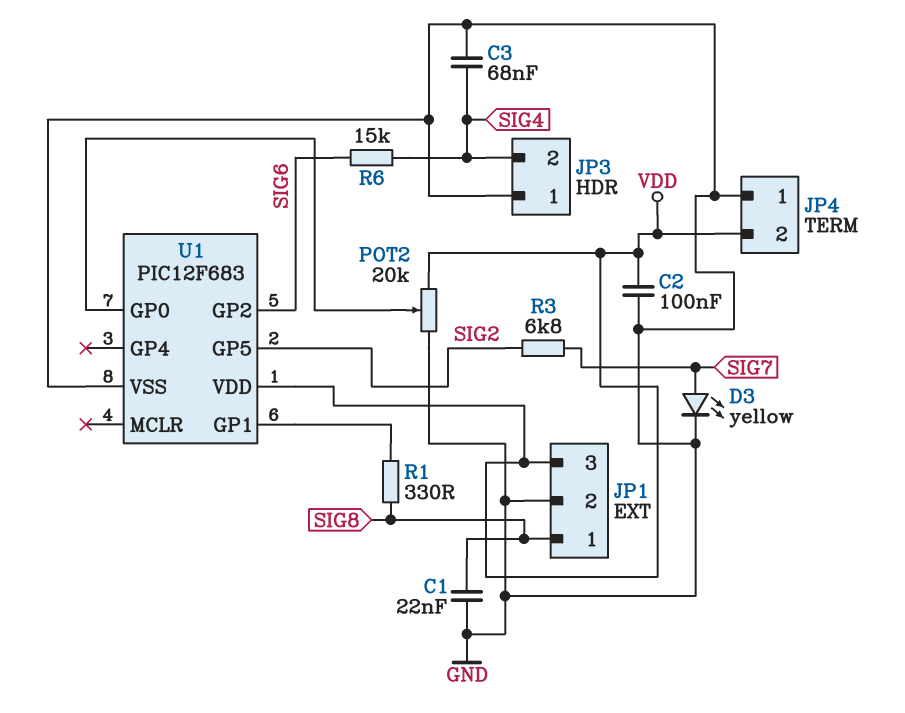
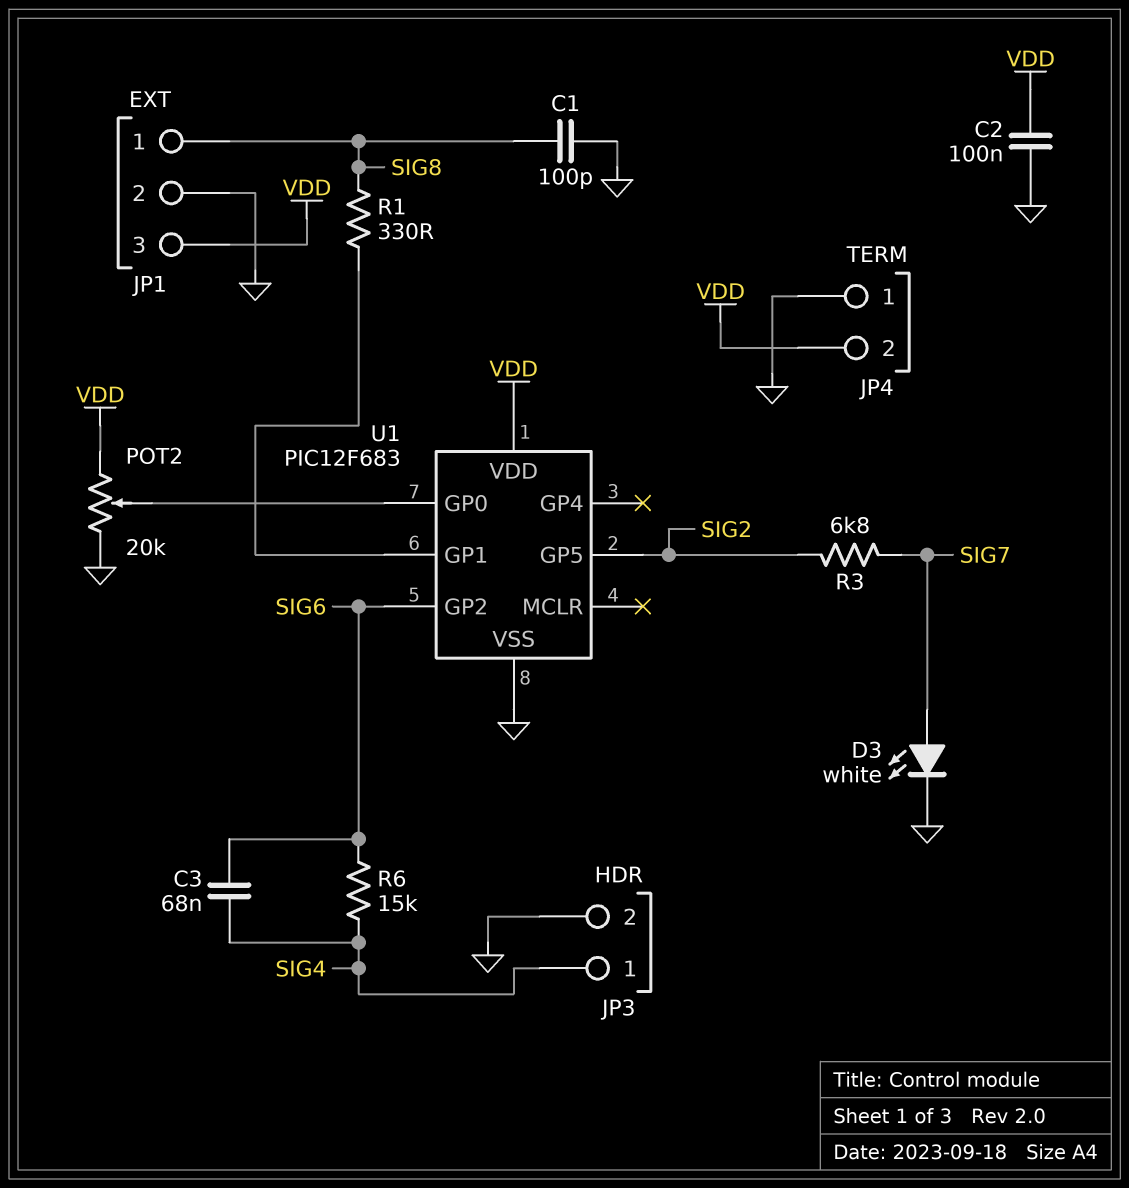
C1: 22nF (GND, SIG8) -> 100pF (GND, SIG8)
C3: 68nF (GND, SIG4) -> 68nF (SIG4, SIG6)
D3: LED yellow (A SIG7, K GND) -> LED white (A SIG7, K GND)
JP3 pin 1: GND -> SIG4
JP3 pin 2: SIG4 -> GND

